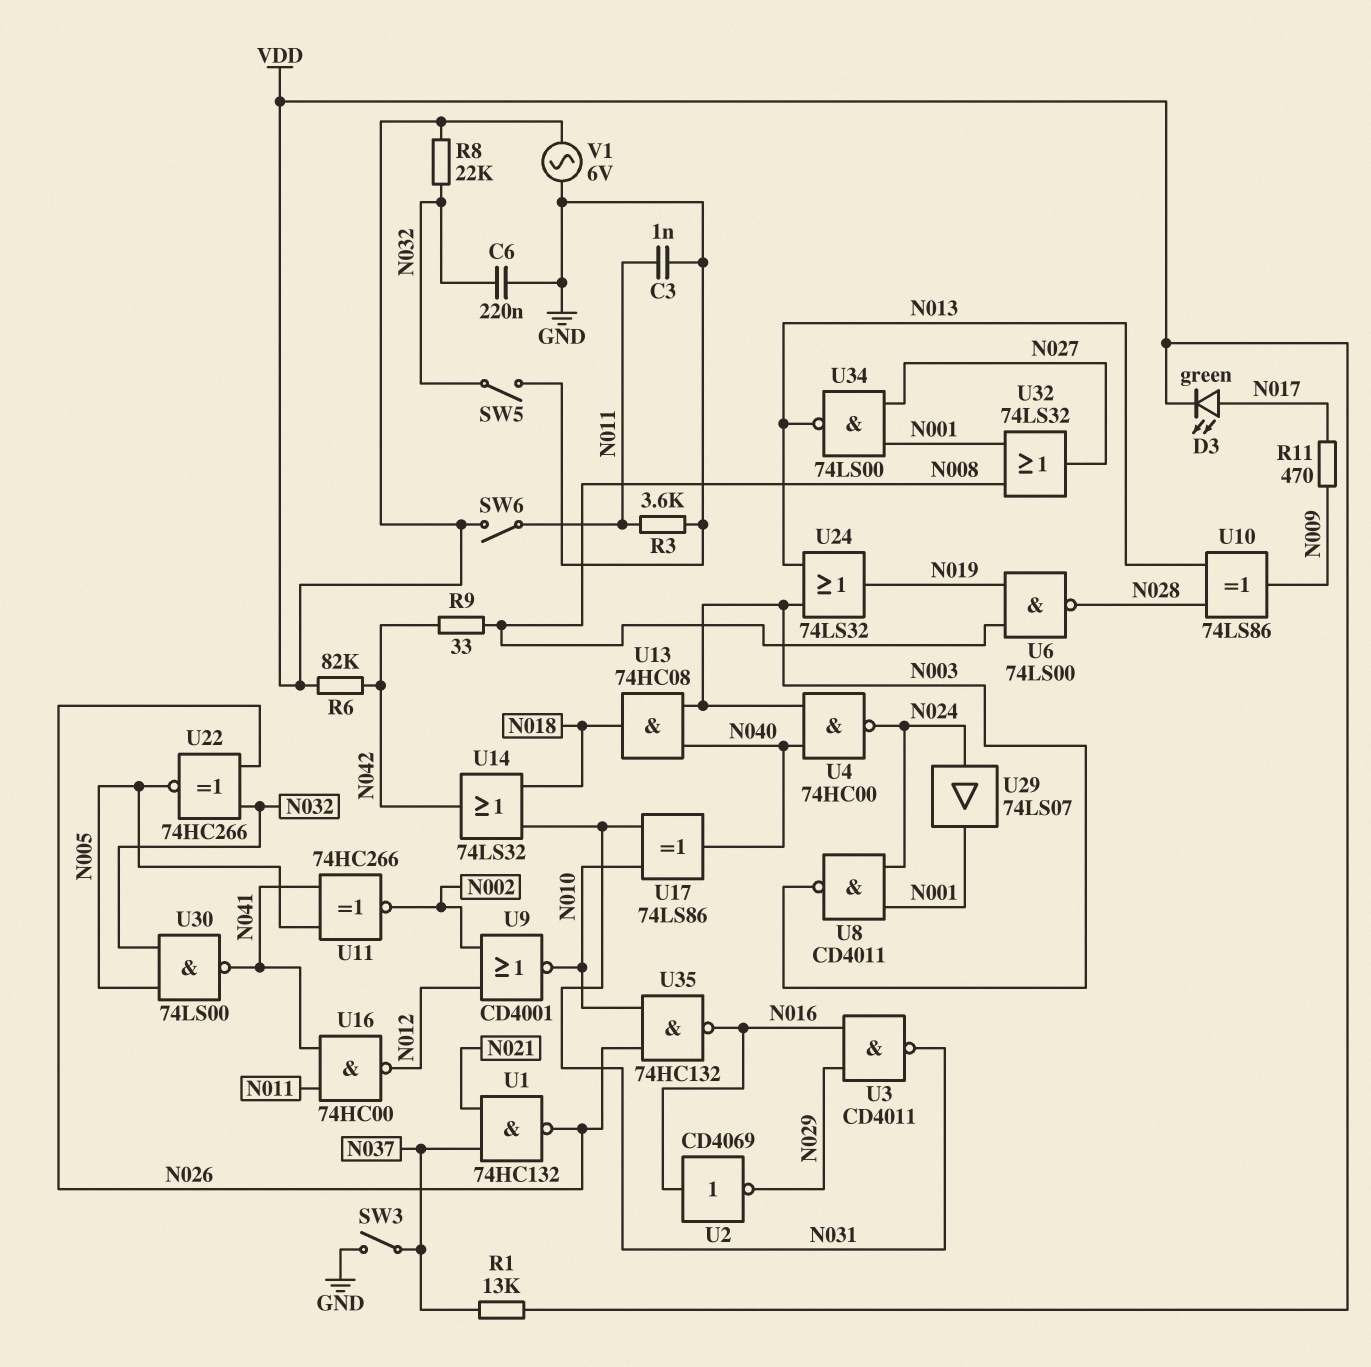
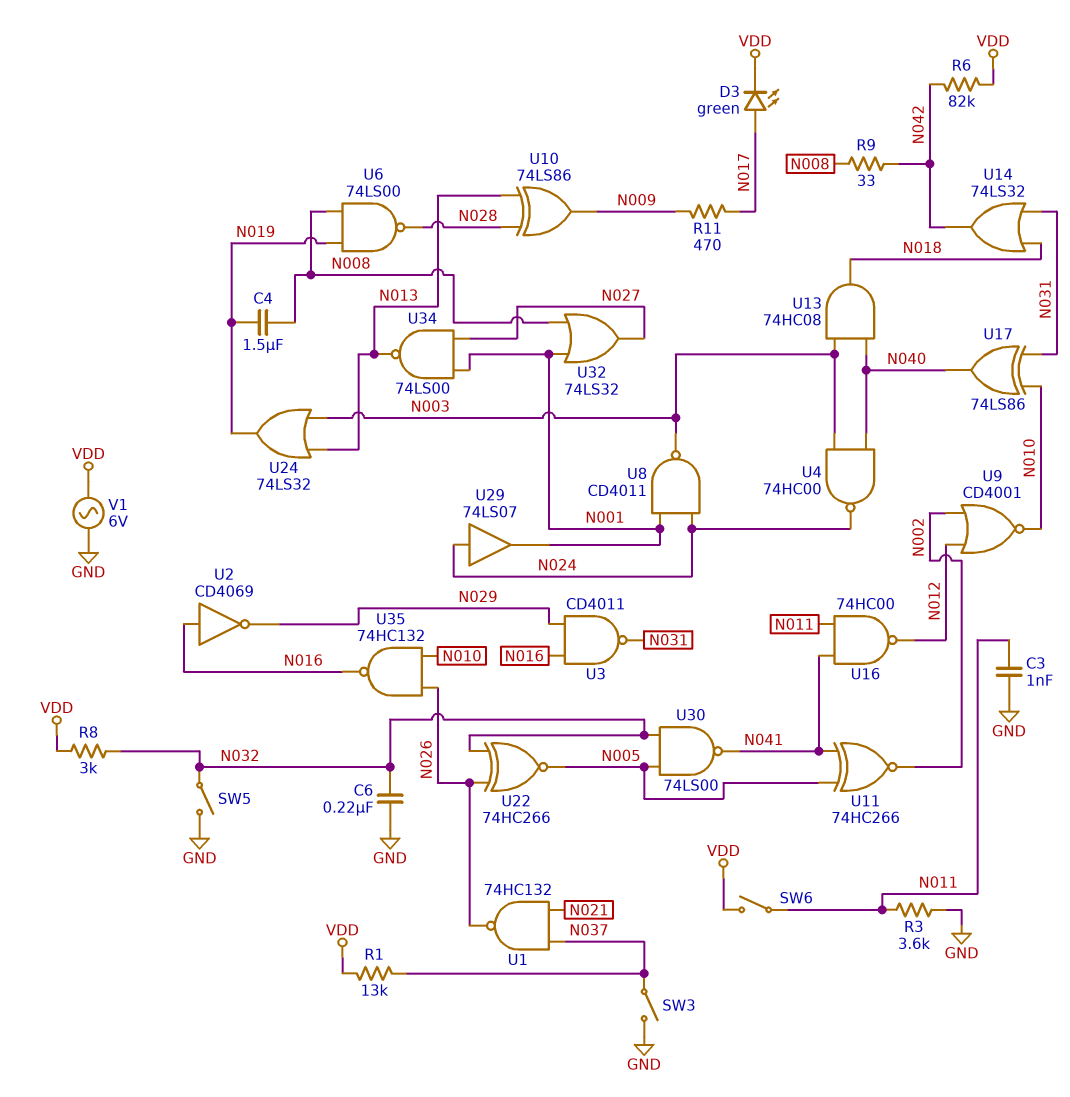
C4: none -> 1.5uF (N008, N019)
R8: 22k (N032, VDD) -> 3k (N032, VDD)

